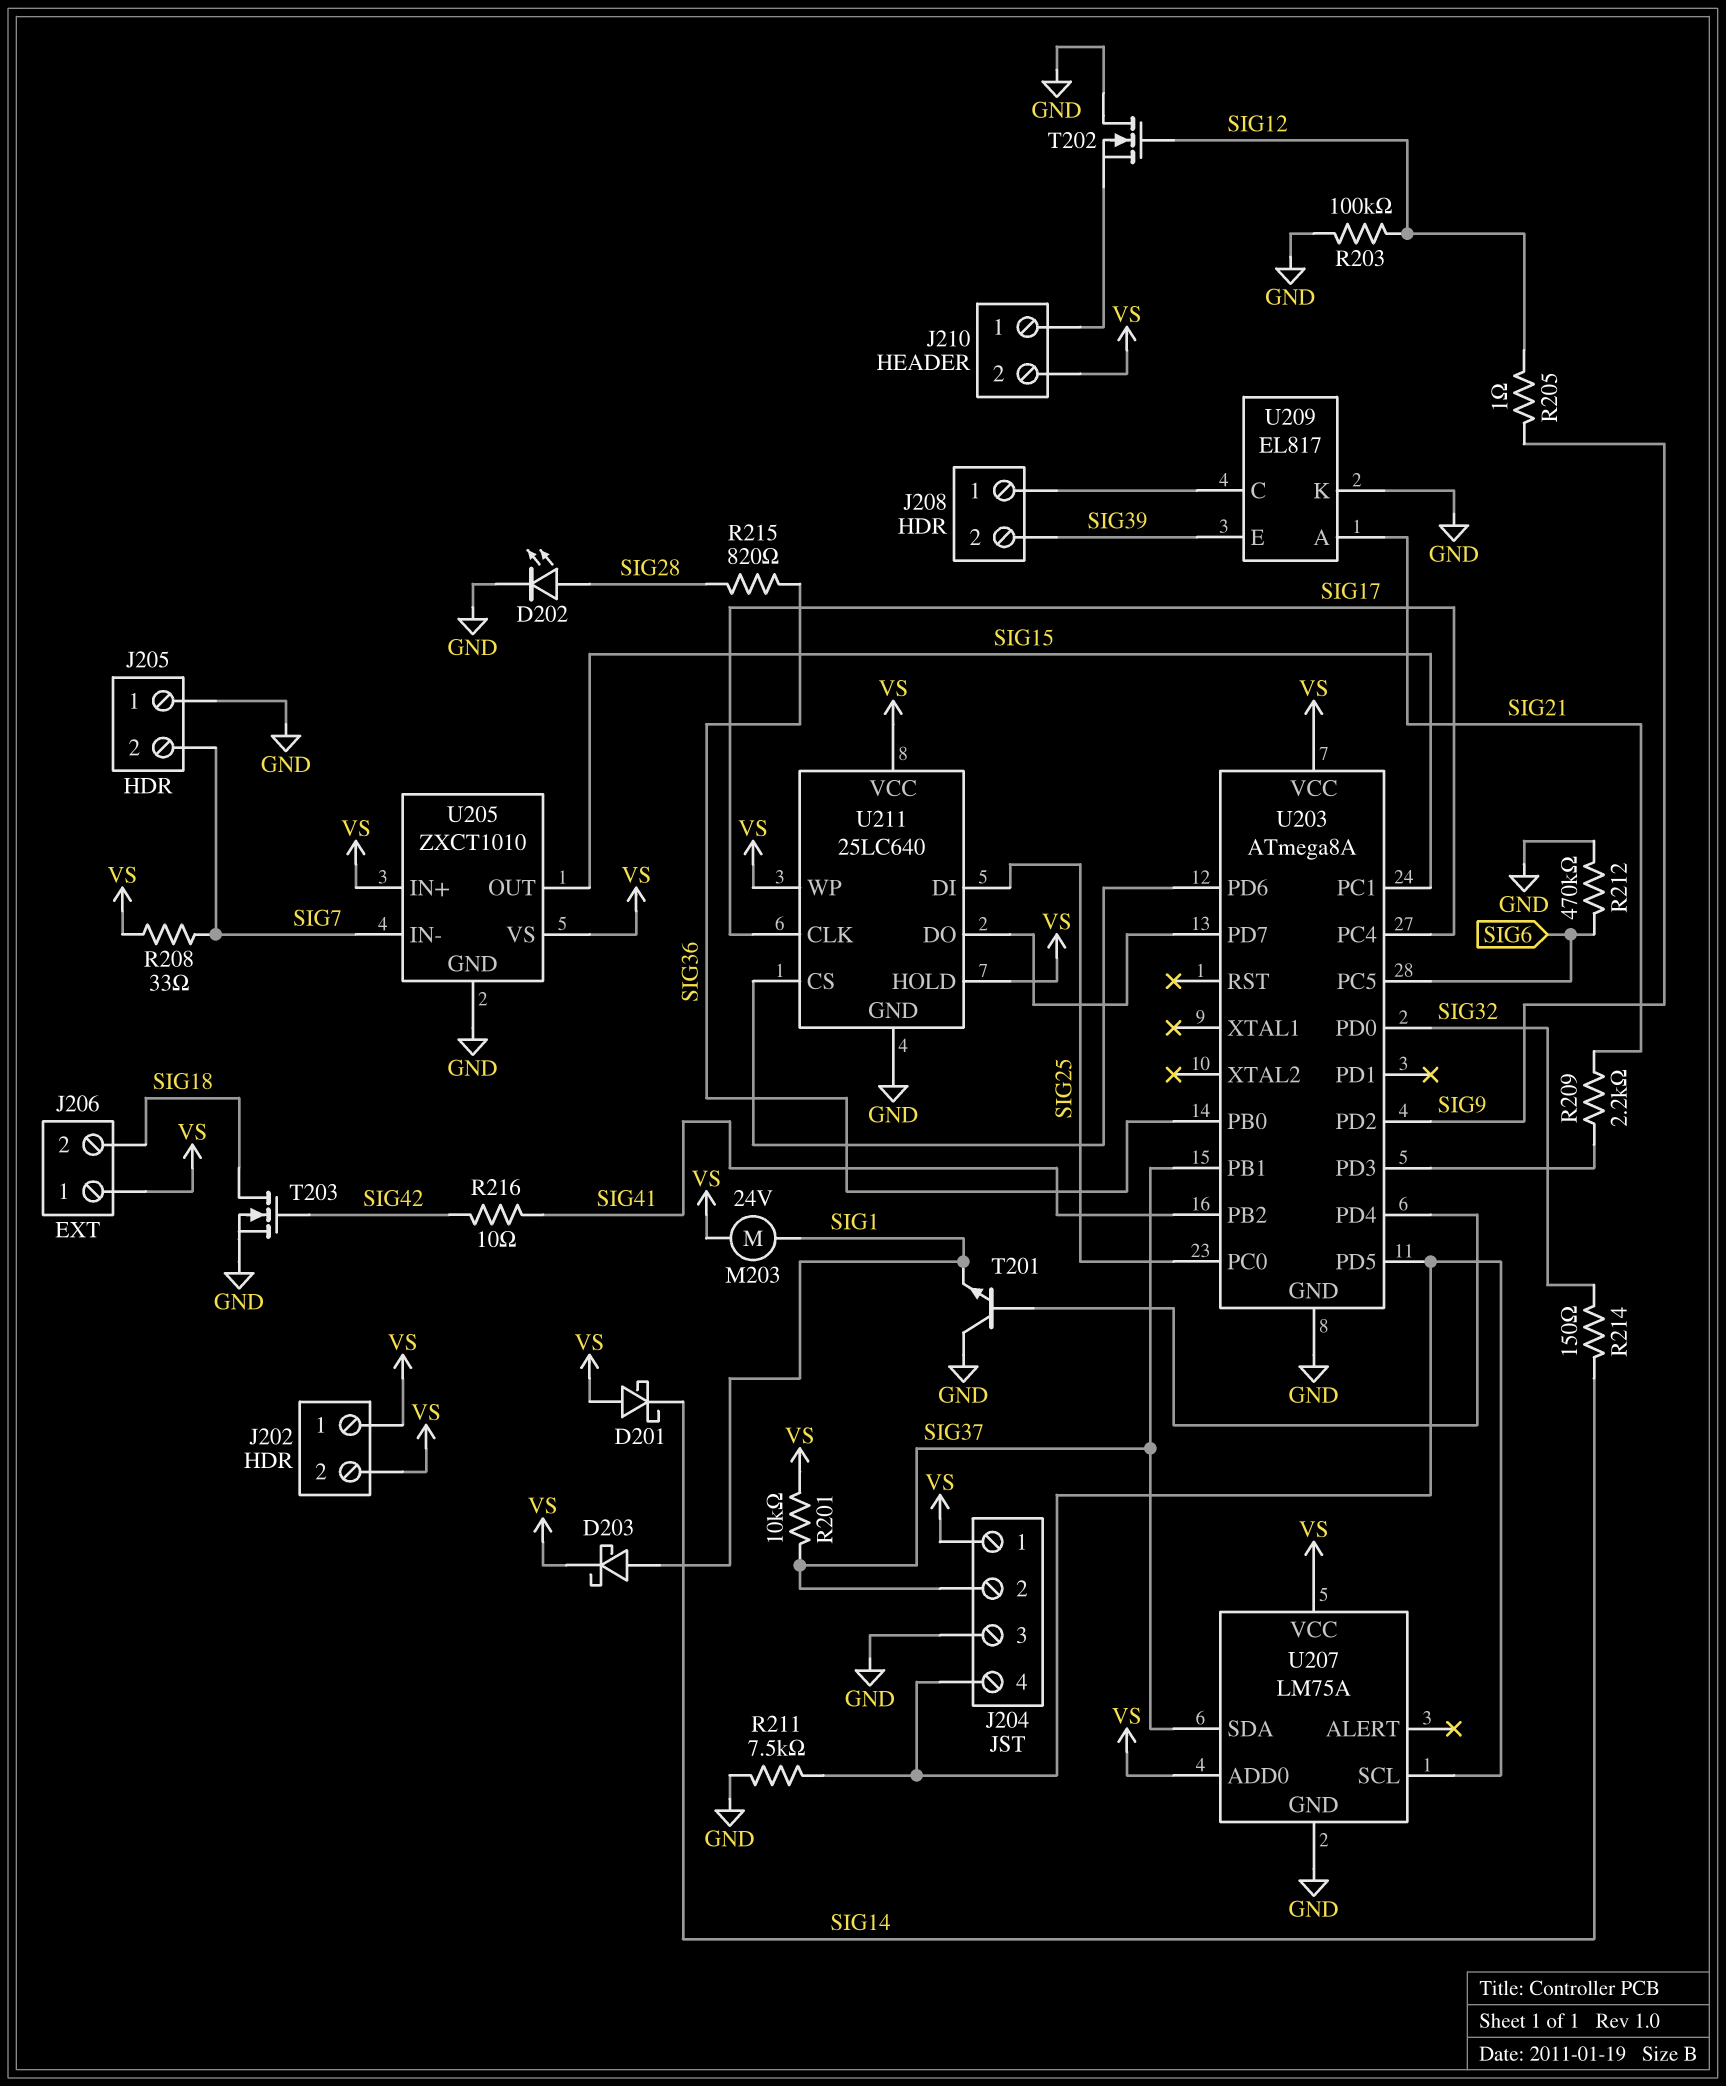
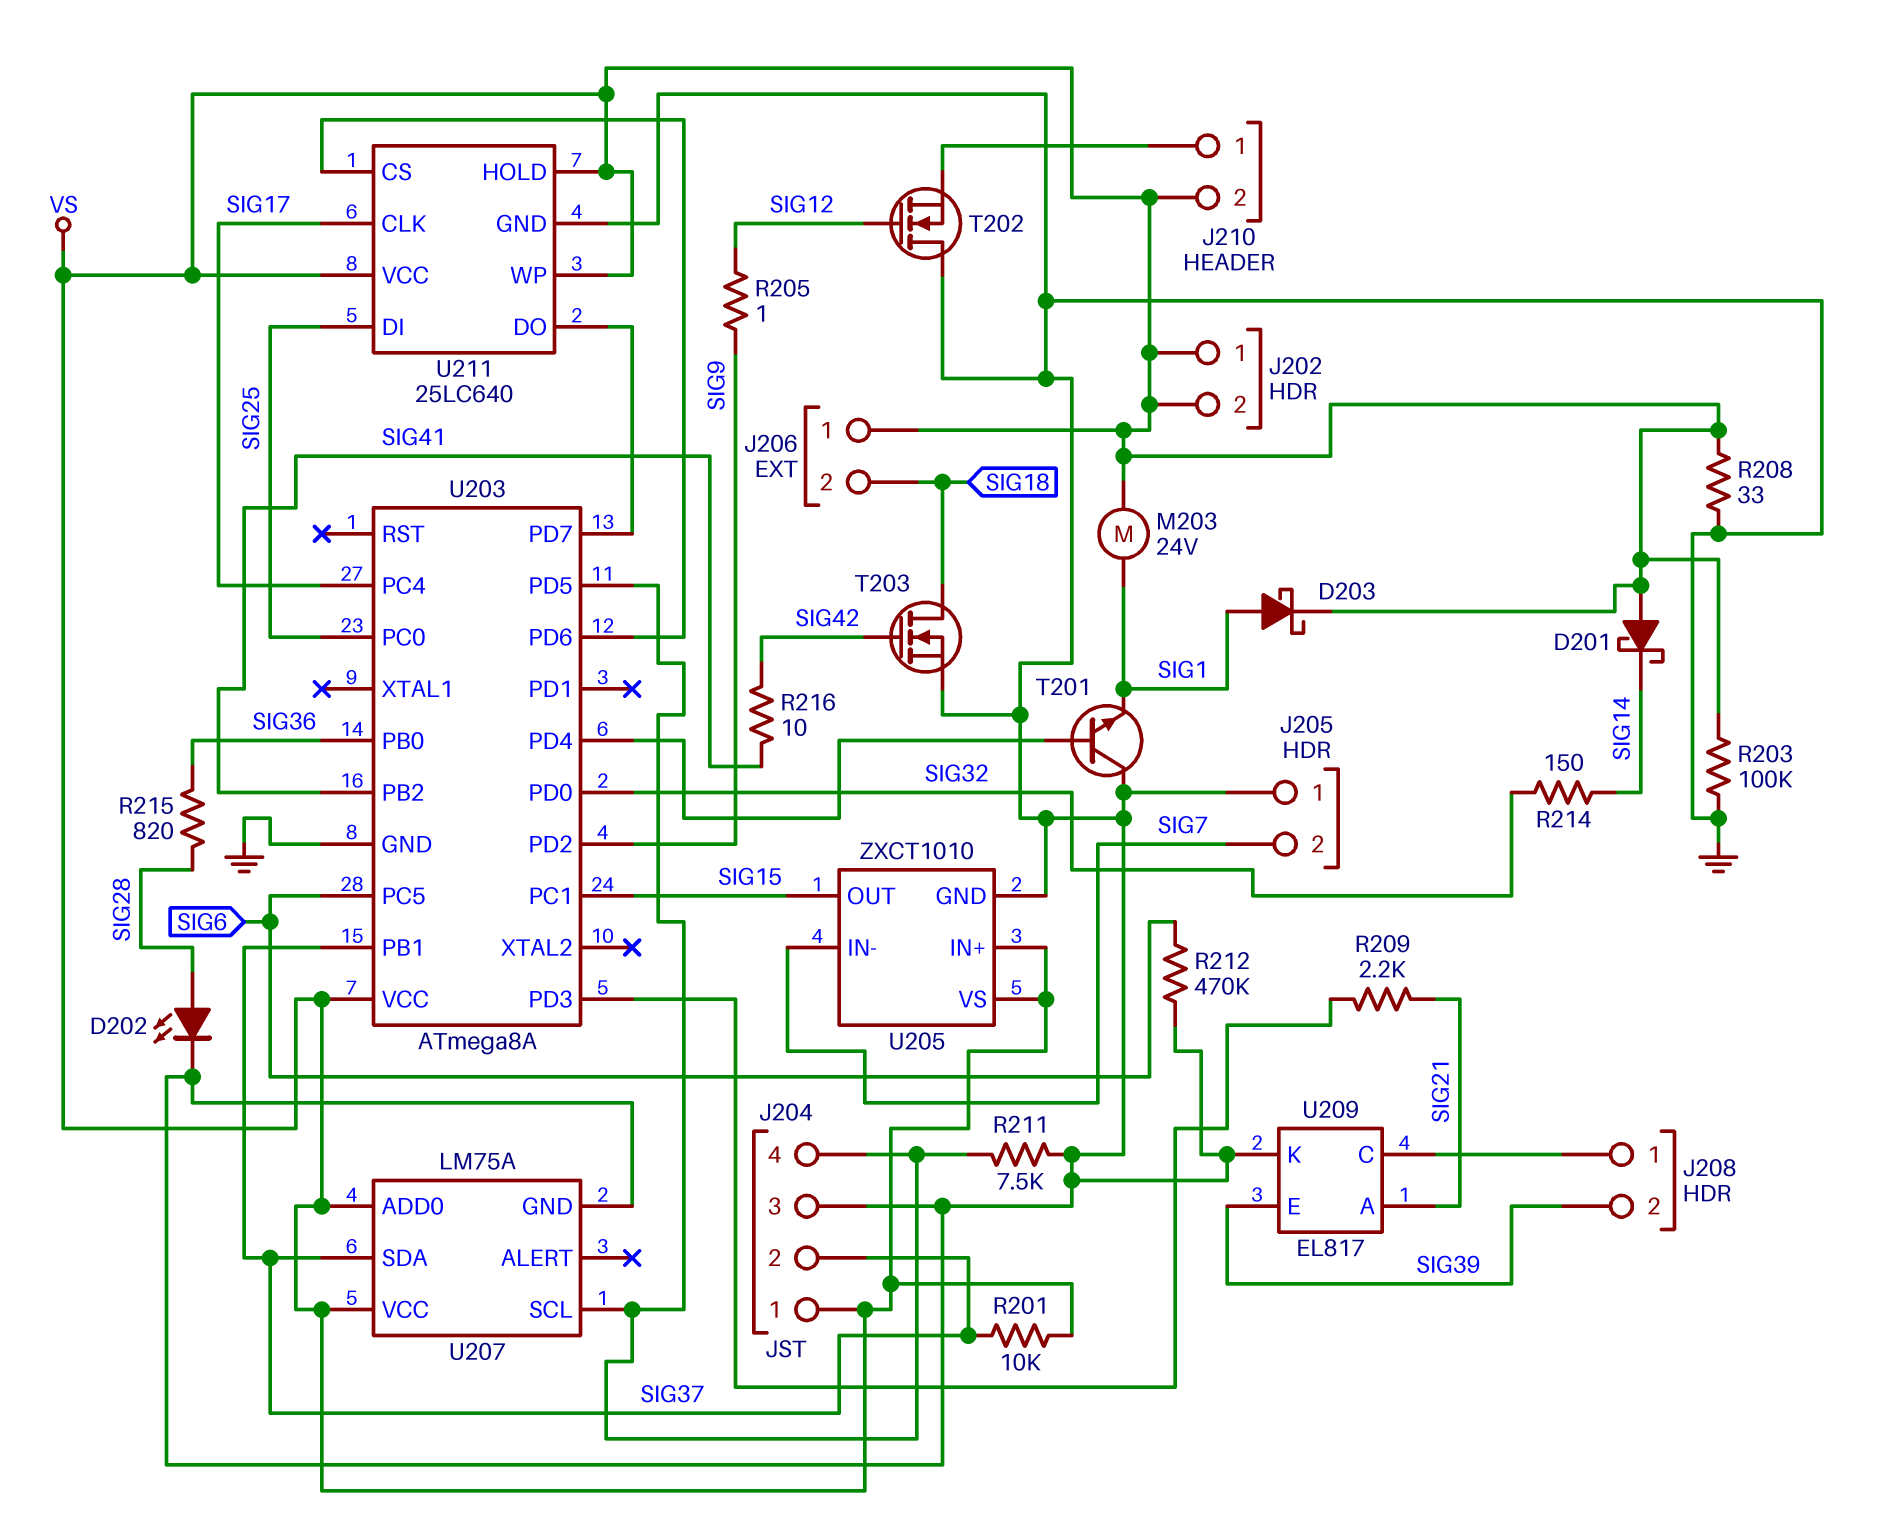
R203: 100k (GND, SIG12) -> 100k (GND, VS)
R208: 33 (SIG7, VS) -> 33 (GND, VS)

